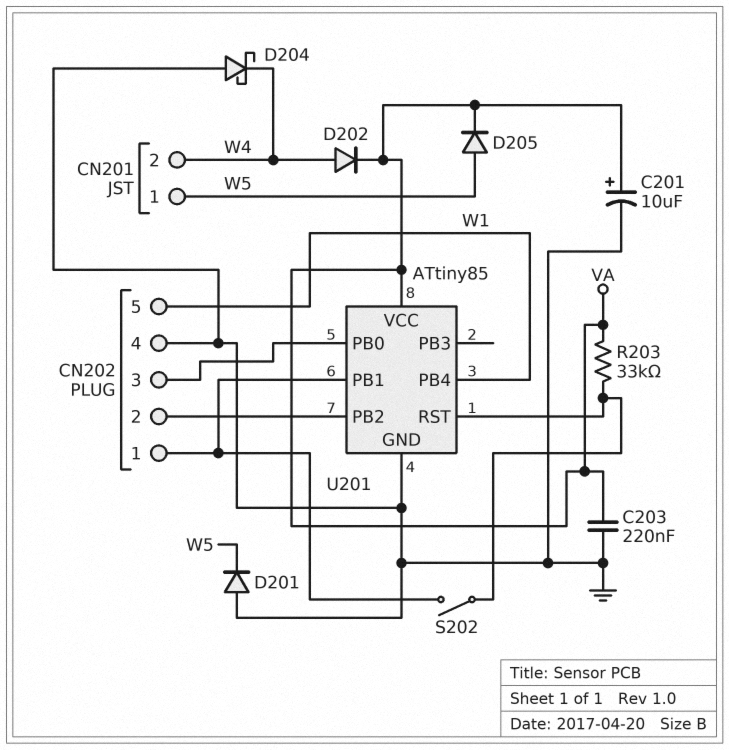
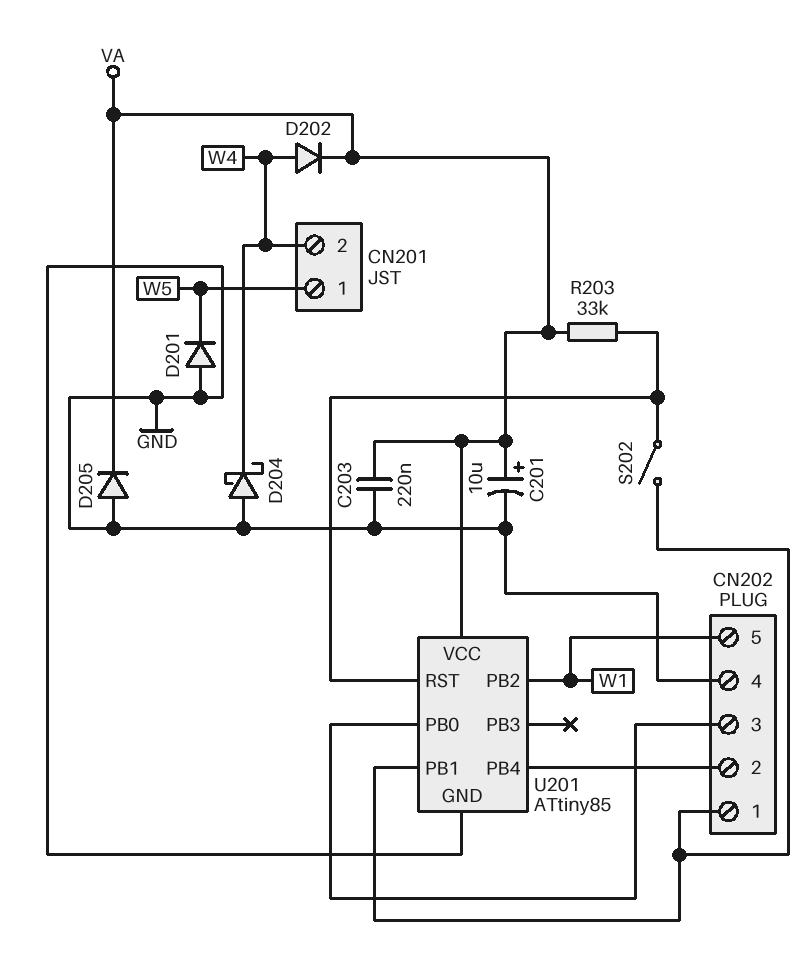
D205: diode (A W5, K VA) -> diode (A GND, K VA)
U201 pin PB2: CN202/2 -> W1
U201 pin PB4: W1 -> CN202/2

